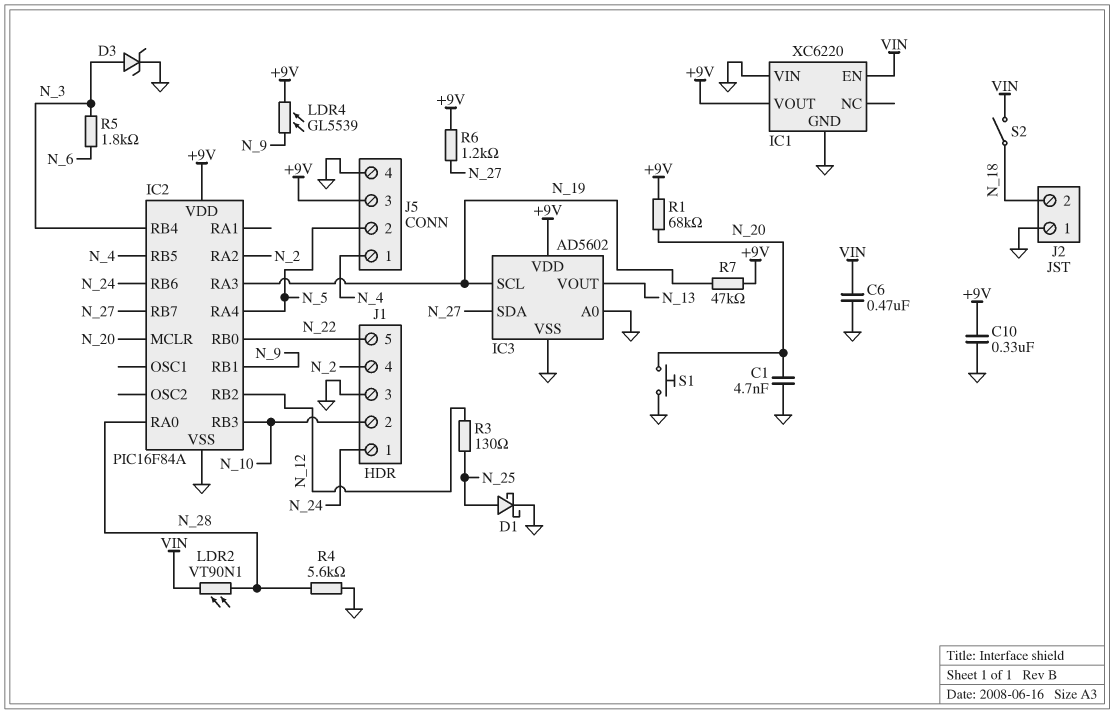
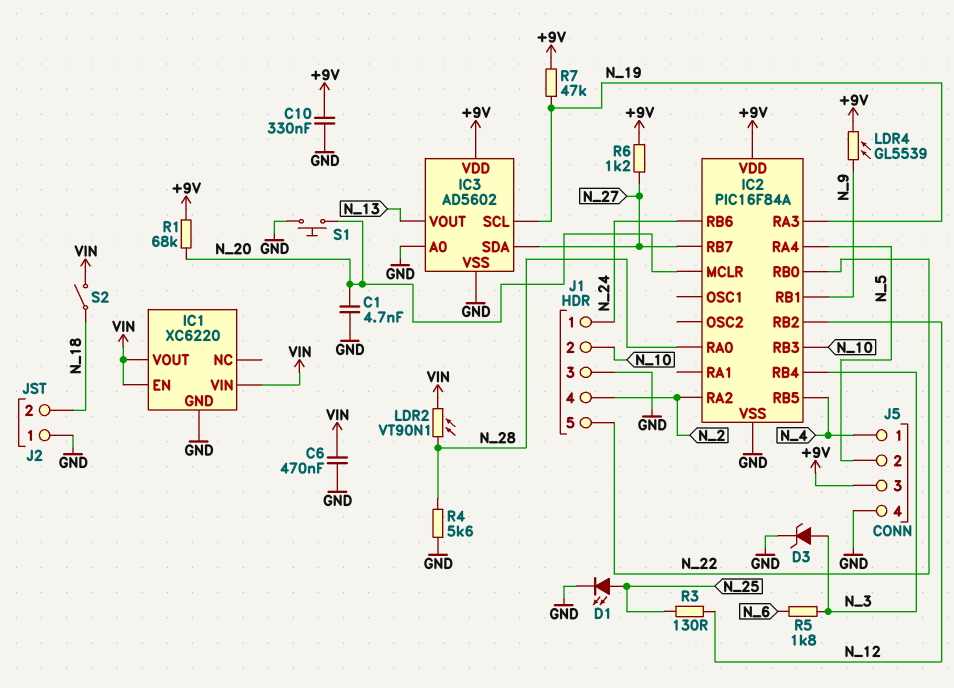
D1: schottky (A N_25, K GND) -> LED (A N_25, K GND)
IC1 pin VIN: GND -> VIN
IC1 pin VOUT: +9V -> VIN

